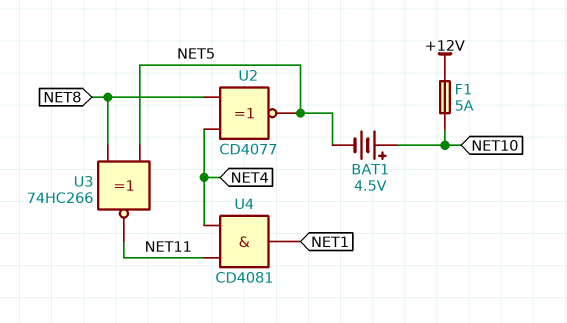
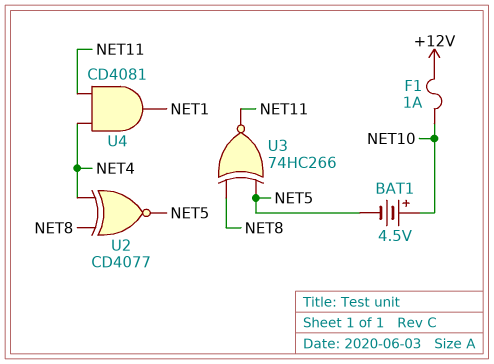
F1: 5A (+12V, NET10) -> 1A (+12V, NET10)

